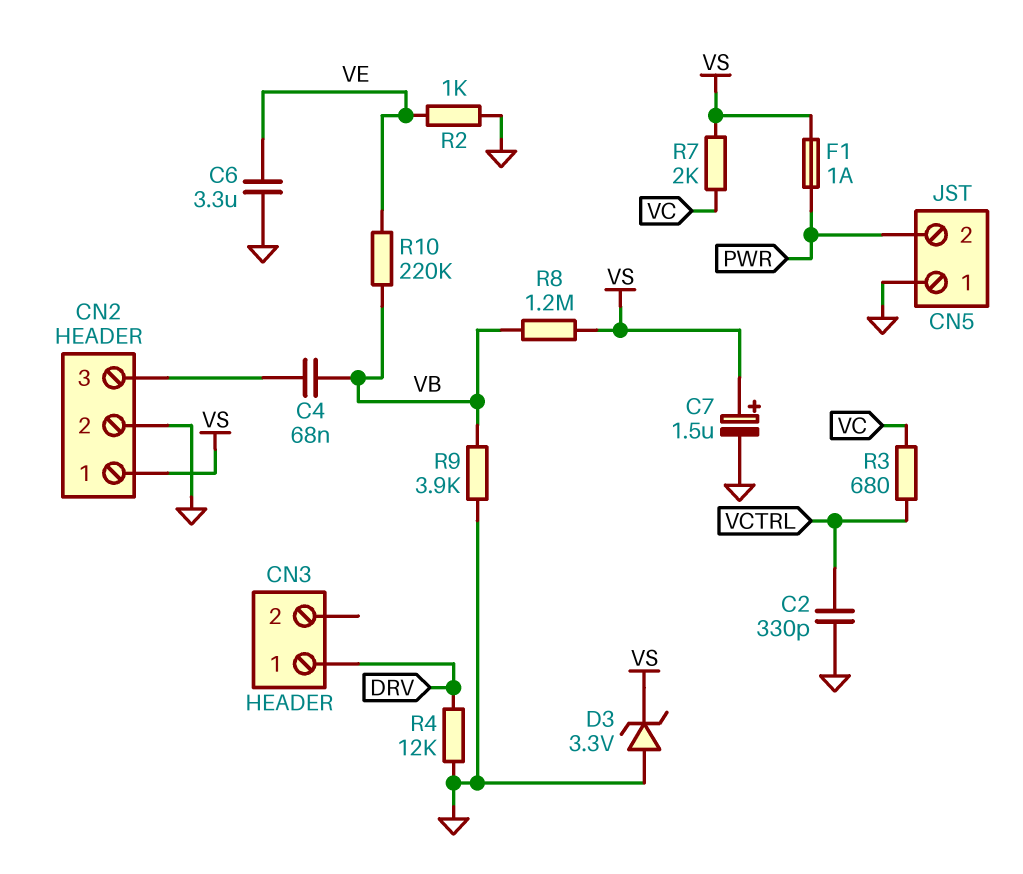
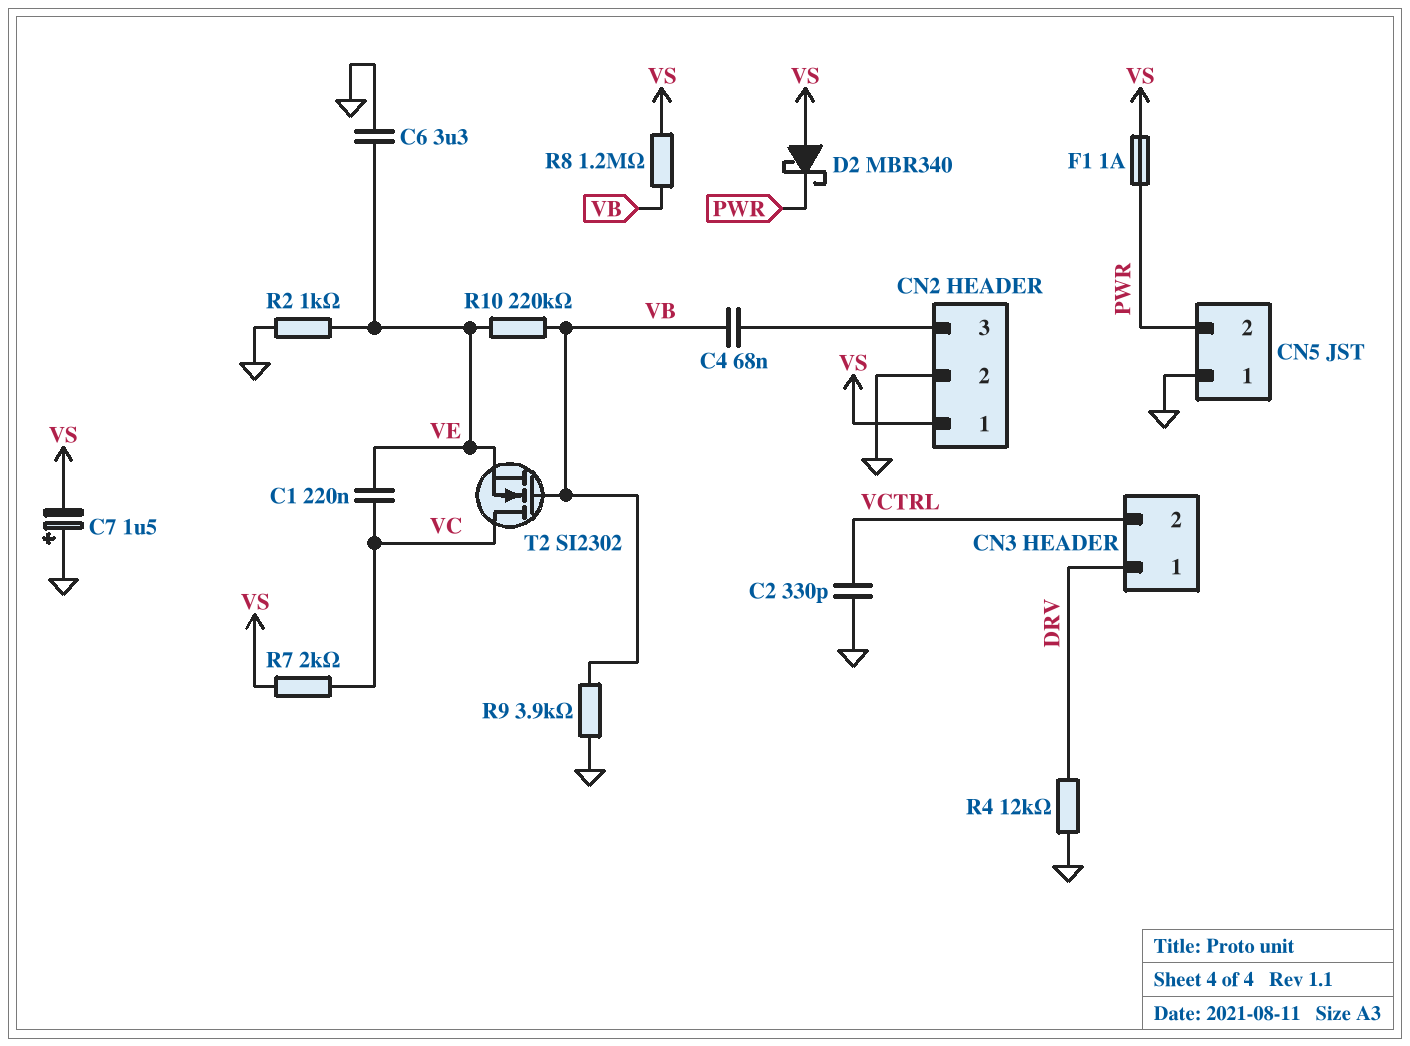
C1: none -> 220nF (VC, VE)
C7: 1.5uF (plus VS, minus GND) -> 1.5uF (plus GND, minus VS)
CN3 pin 2: none -> VCTRL
D2: none -> schottky MBR340 (A VS, K PWR)
D3: zener 3.3V (A GND, K VS) -> none
R3: 680 (VC, VCTRL) -> none
T2: none -> NMOS SI2302 (G VB, D VC, S VE)

